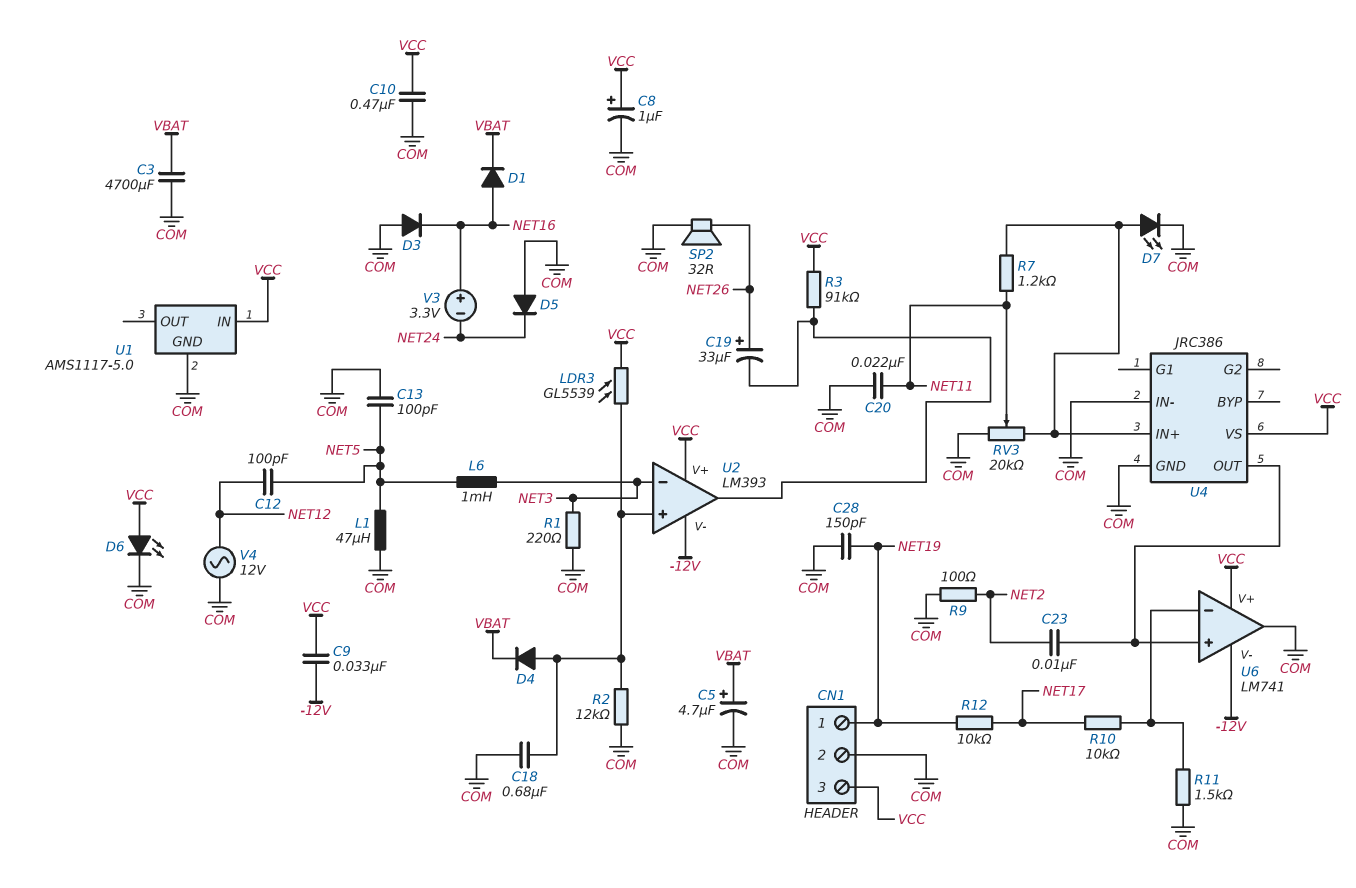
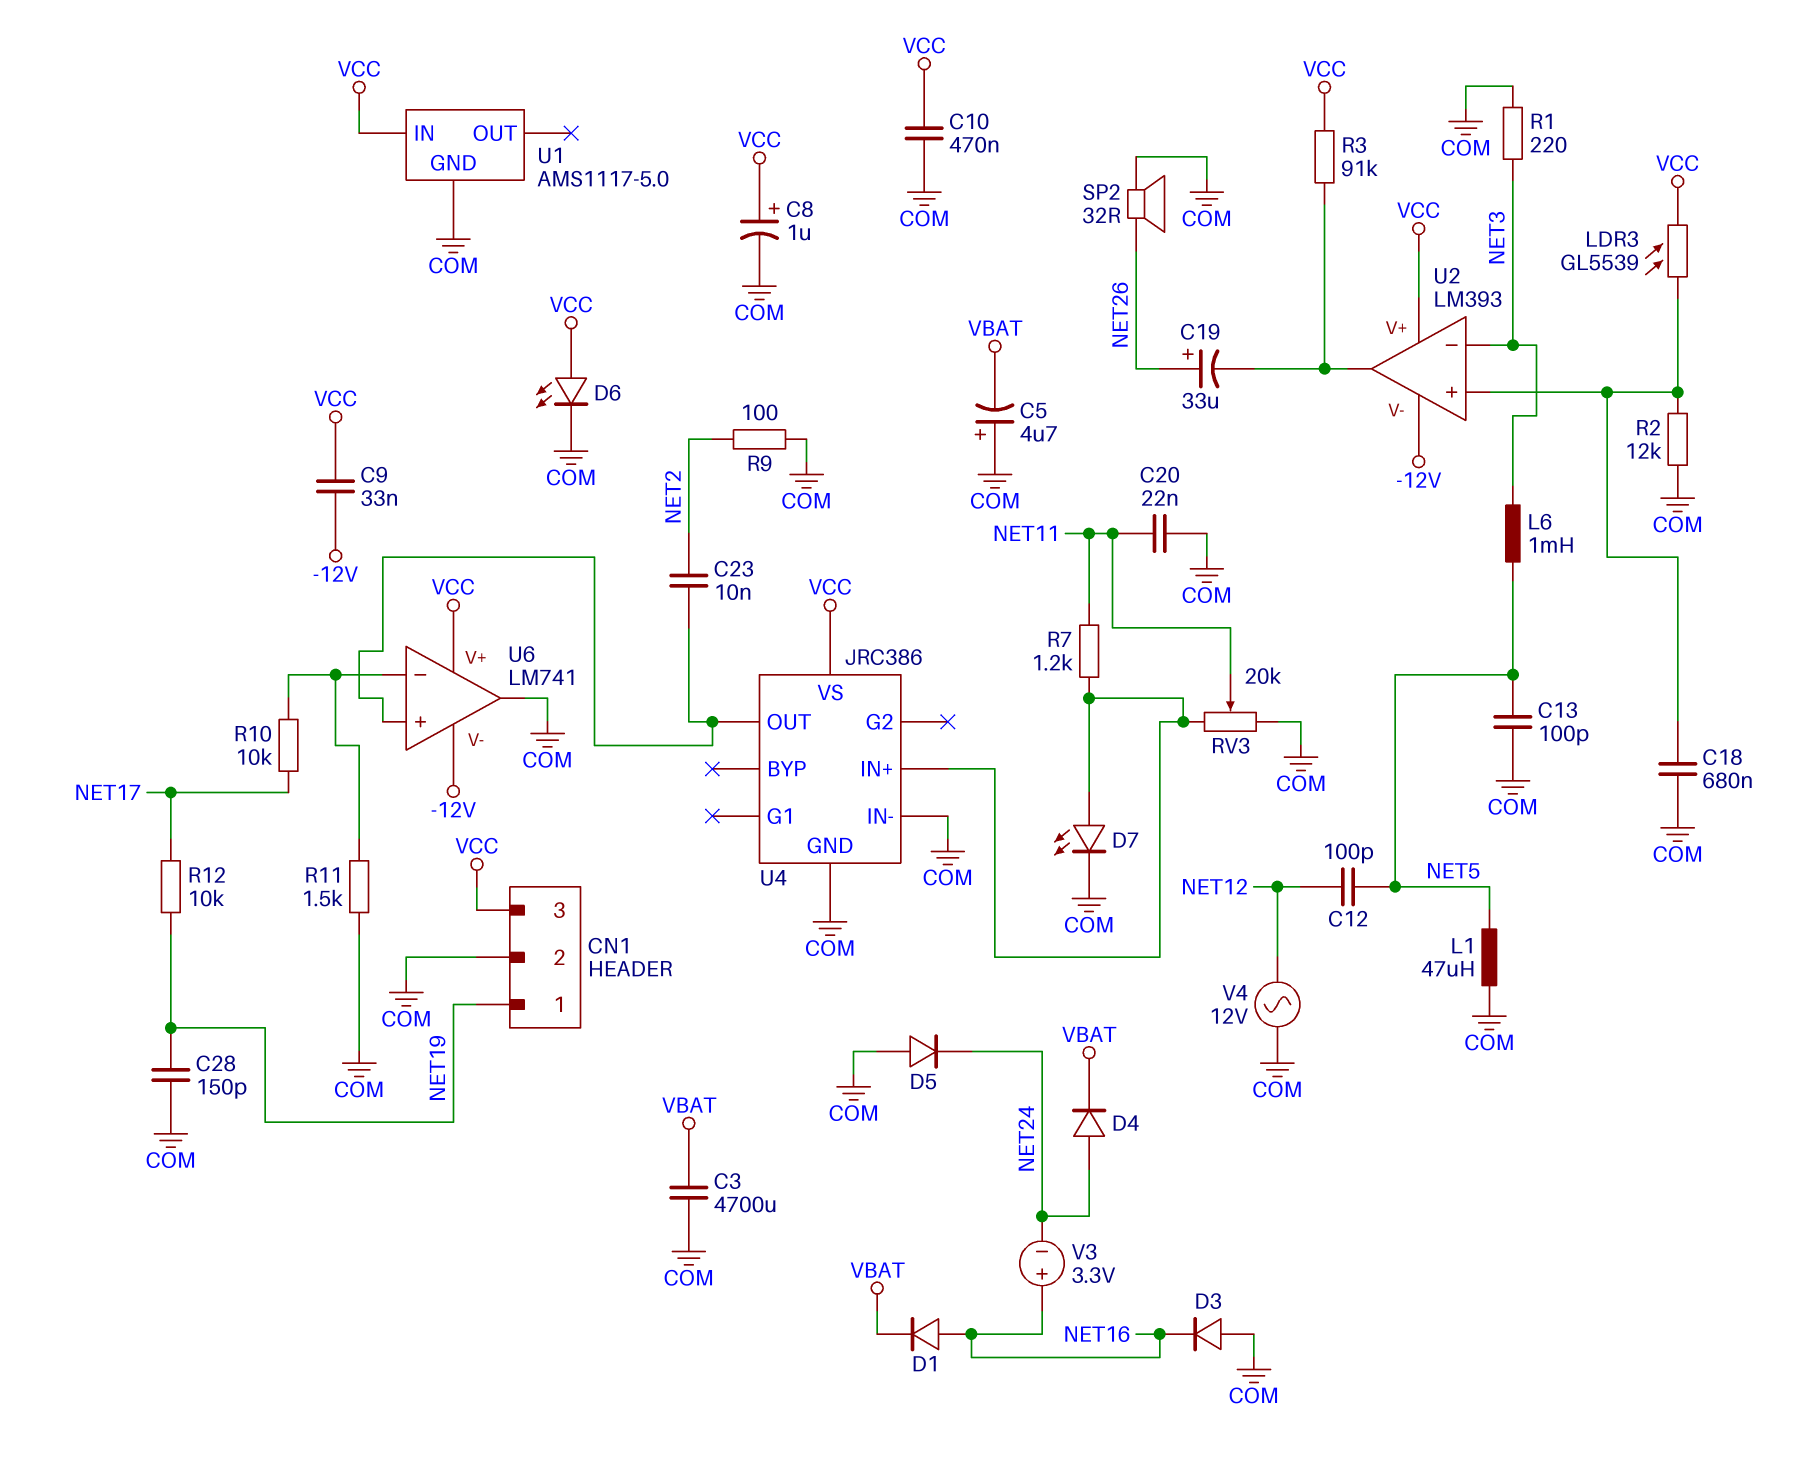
C5: 4.7uF (plus VBAT, minus COM) -> 4.7uF (plus COM, minus VBAT)
D4: diode (A U2/in+, K VBAT) -> diode (A NET24, K VBAT)

